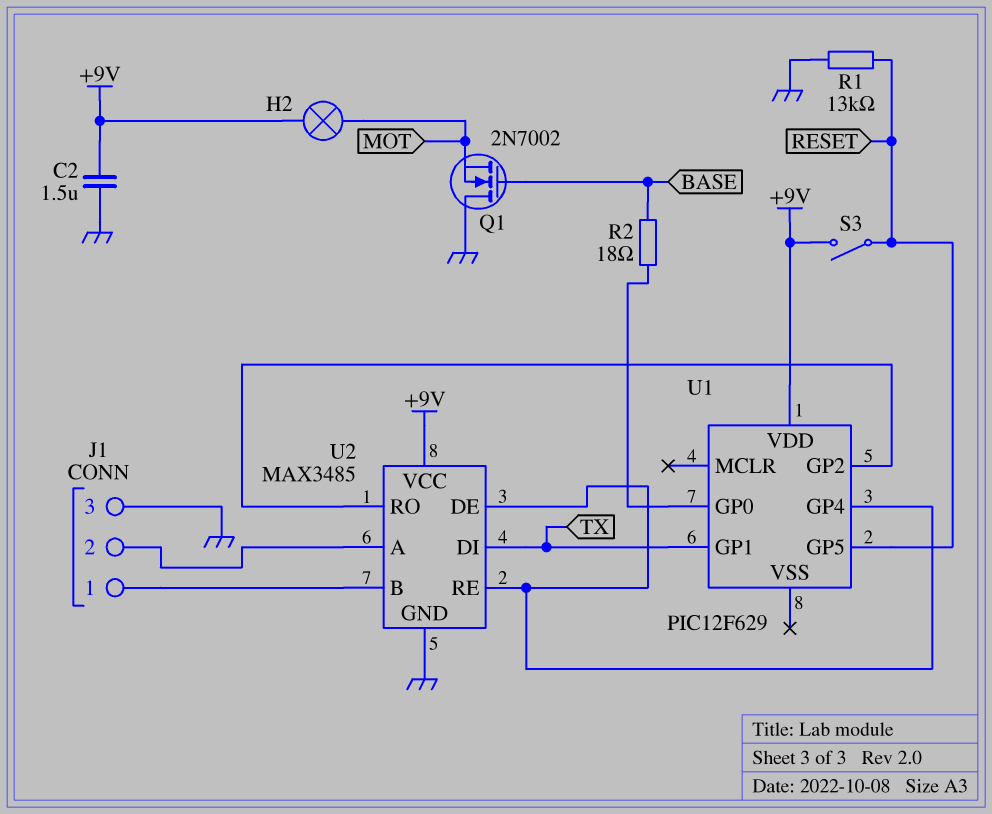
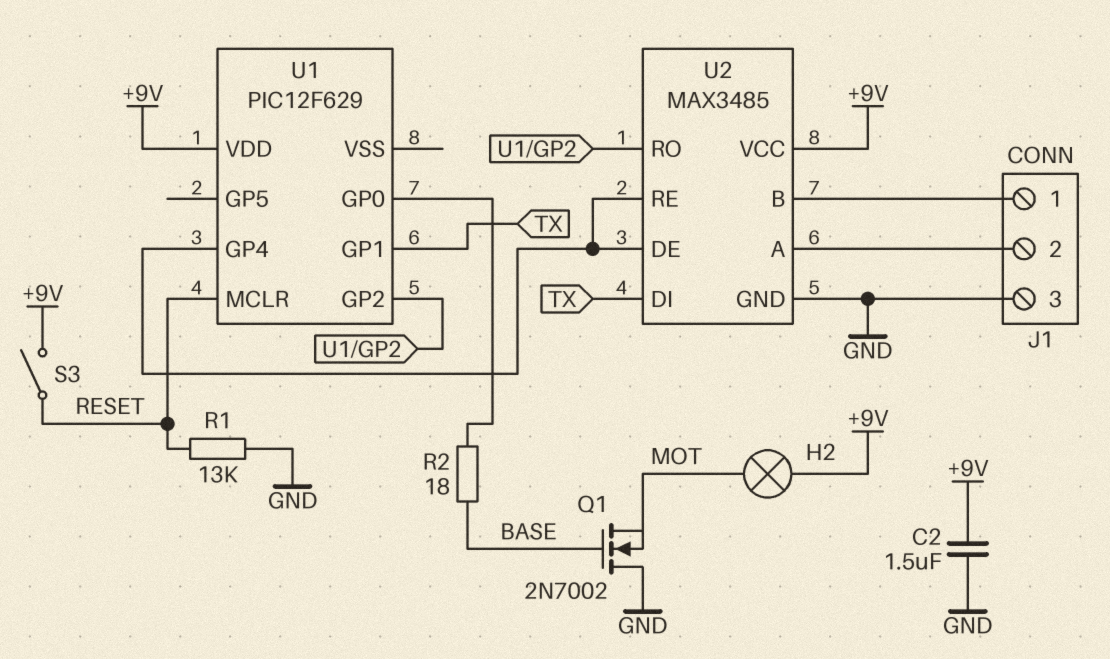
U1 pin GP5: RESET -> none
U1 pin MCLR: none -> RESET

